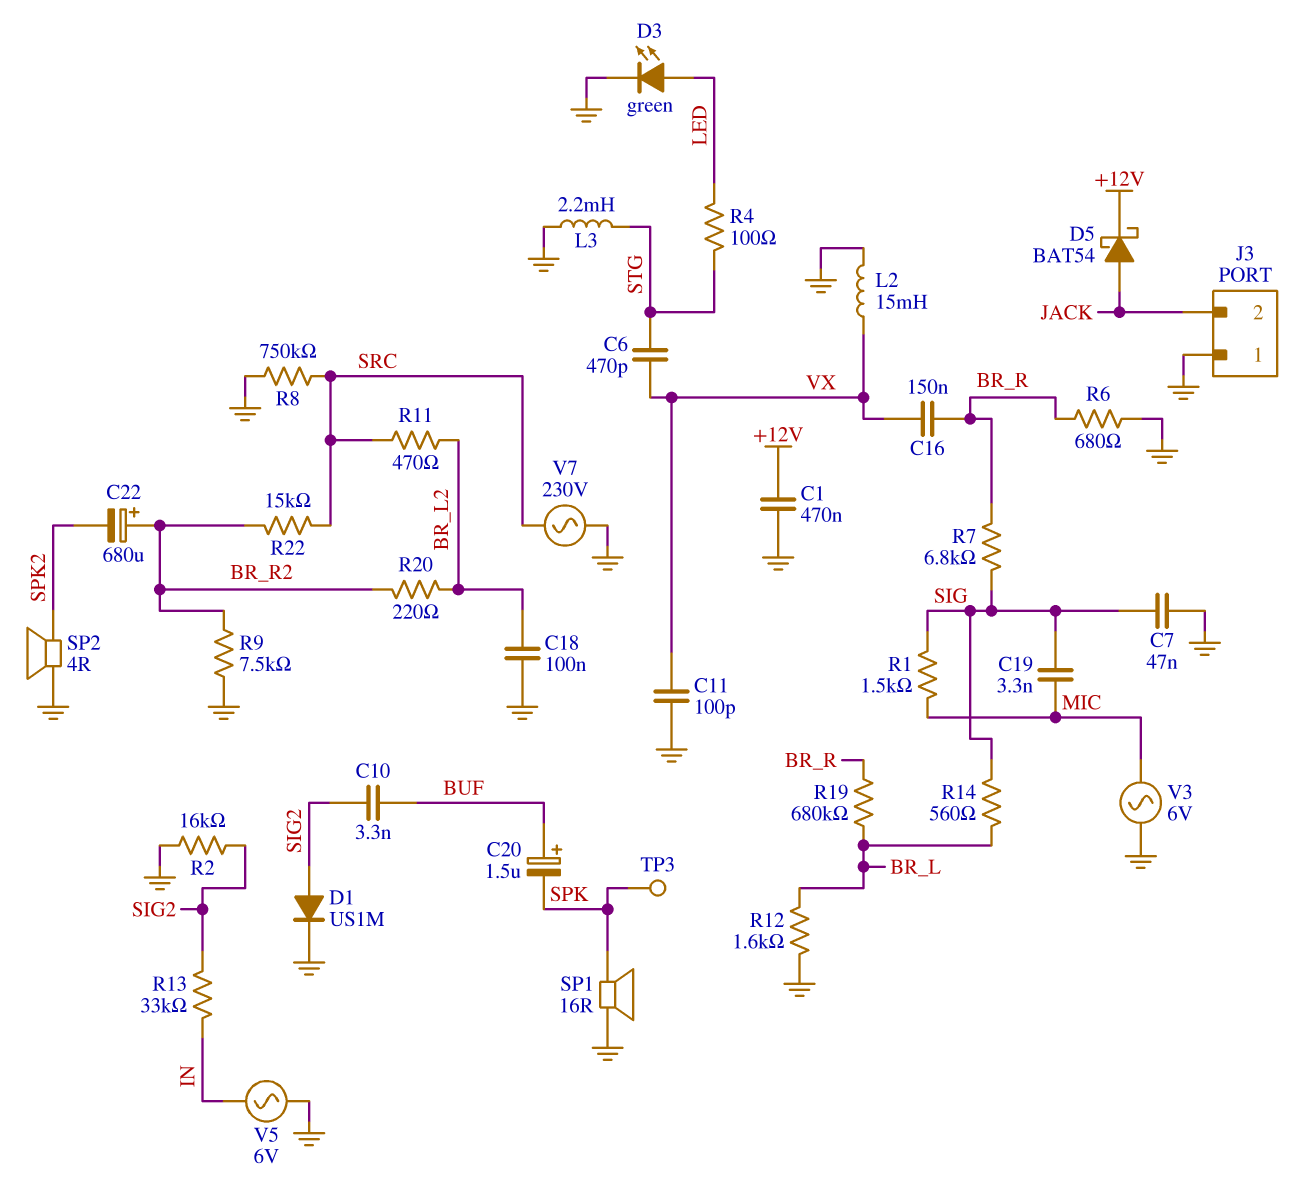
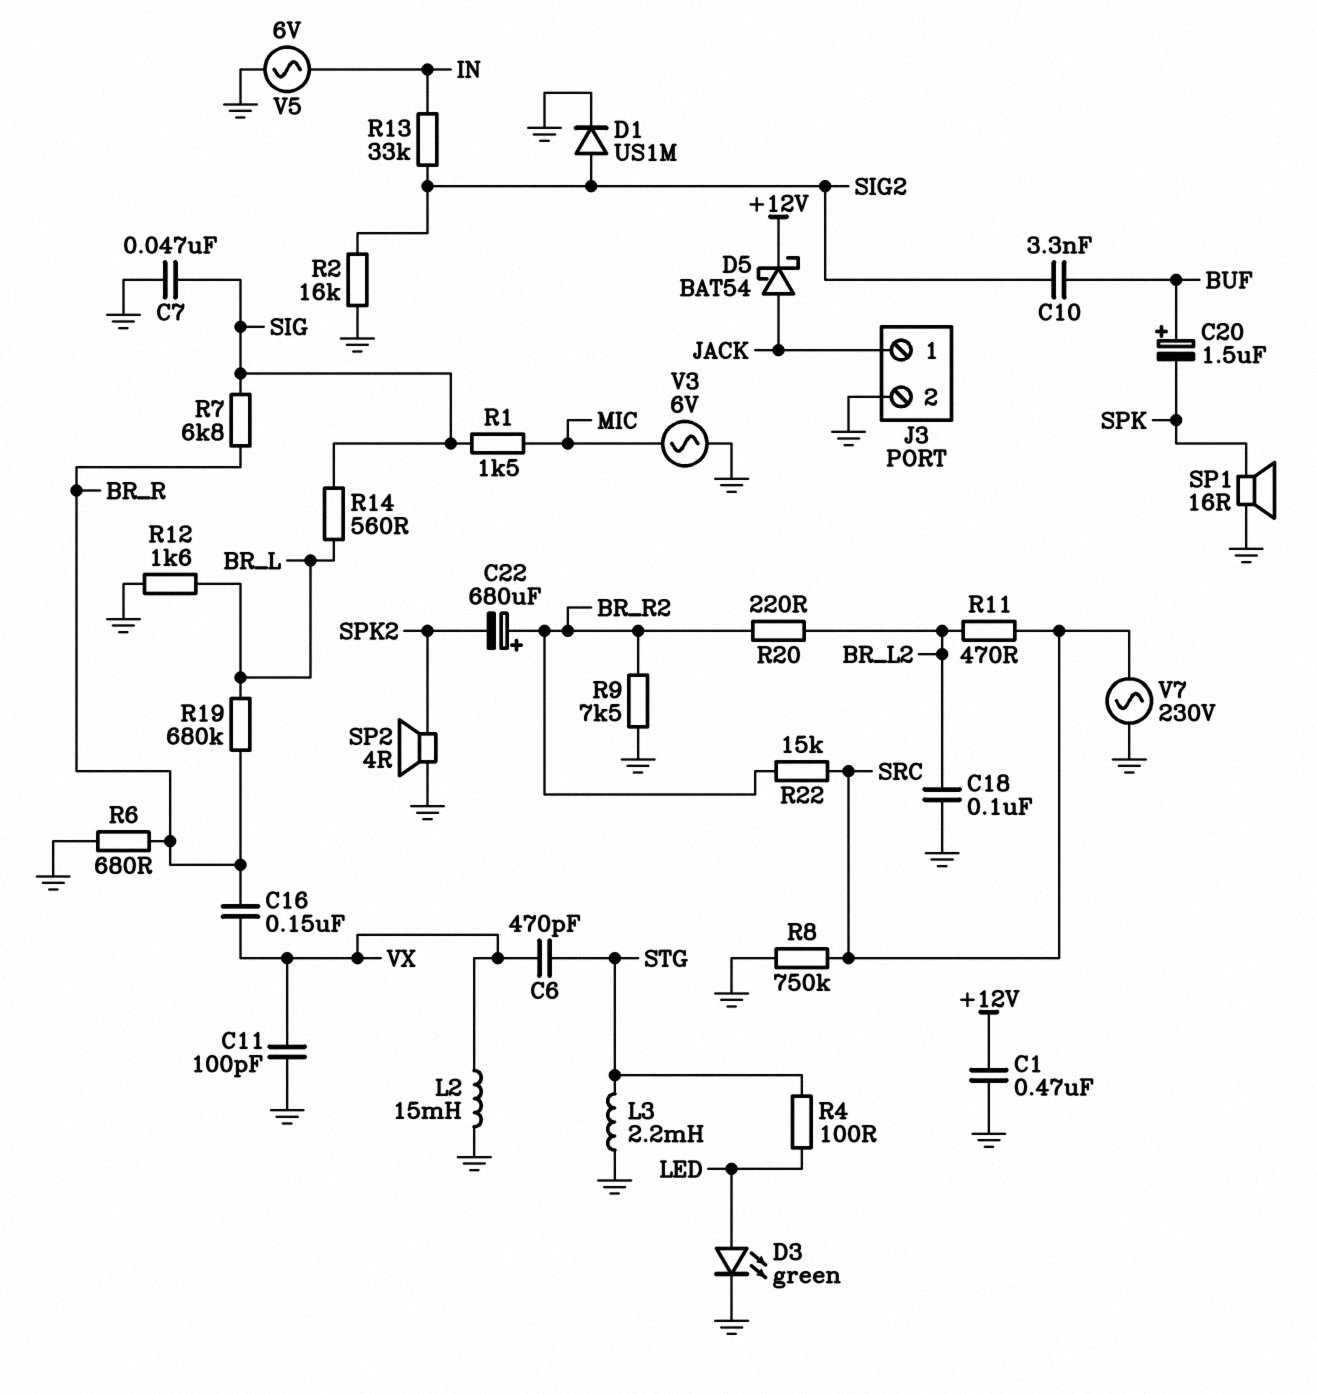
C19: 3.3nF (MIC, SIG) -> none
J3 pin 1: GND -> JACK
J3 pin 2: JACK -> GND
TP3: test point (SPK) -> none

